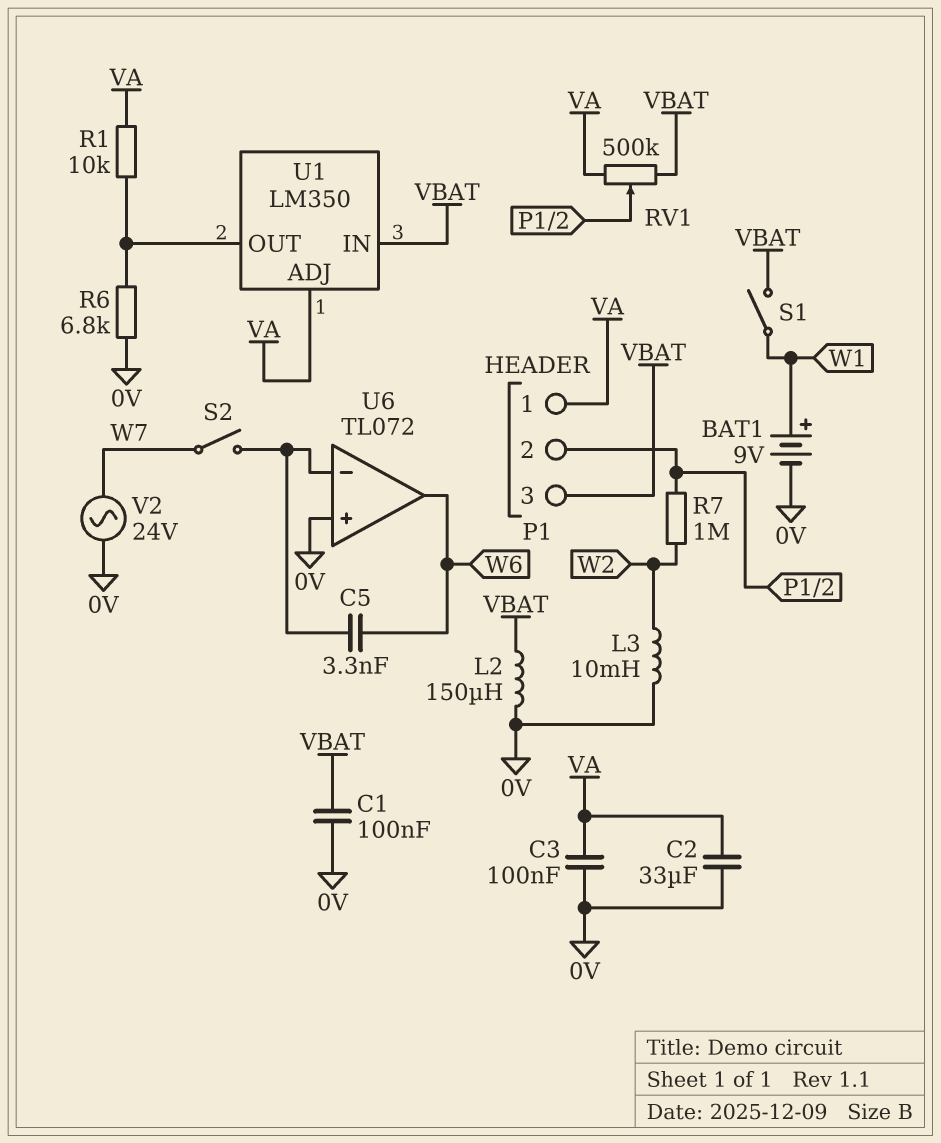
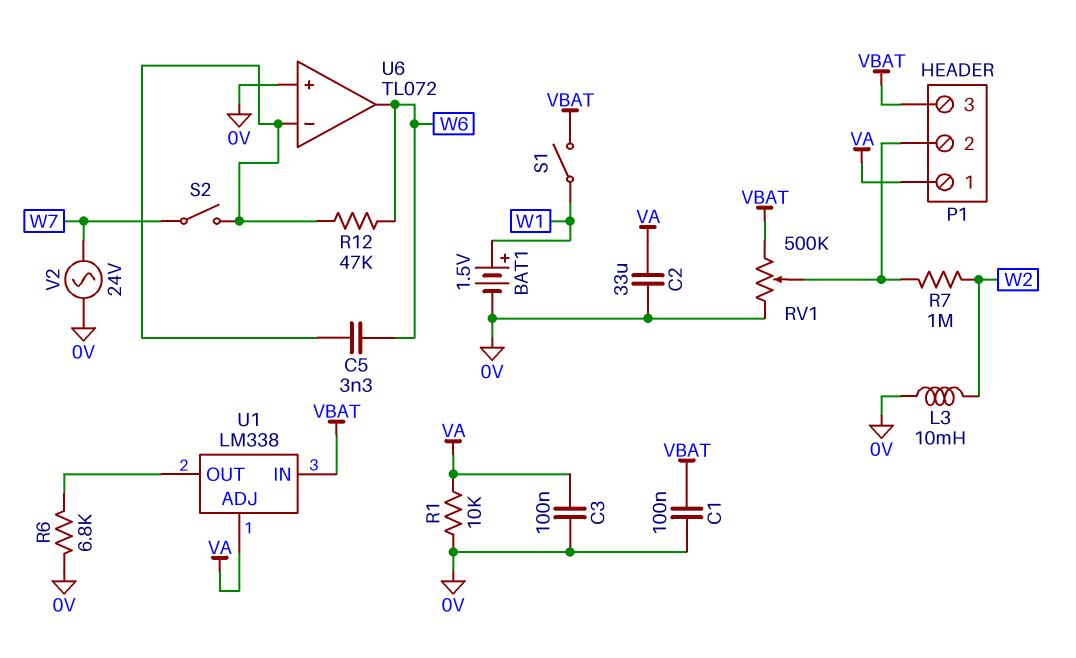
BAT1: 9V (plus W1, minus 0V) -> 1.5V (plus W1, minus 0V)
L2: 150uH (0V, VBAT) -> none
R1: 10k (U1/OUT, VA) -> 10k (0V, VA)
R12: none -> 47k (U6/in-, W6)
RV1: 500k (VA, VBAT, wiper P1/2) -> 500k (0V, VBAT, wiper P1/2)
U1: LM350 -> LM338

